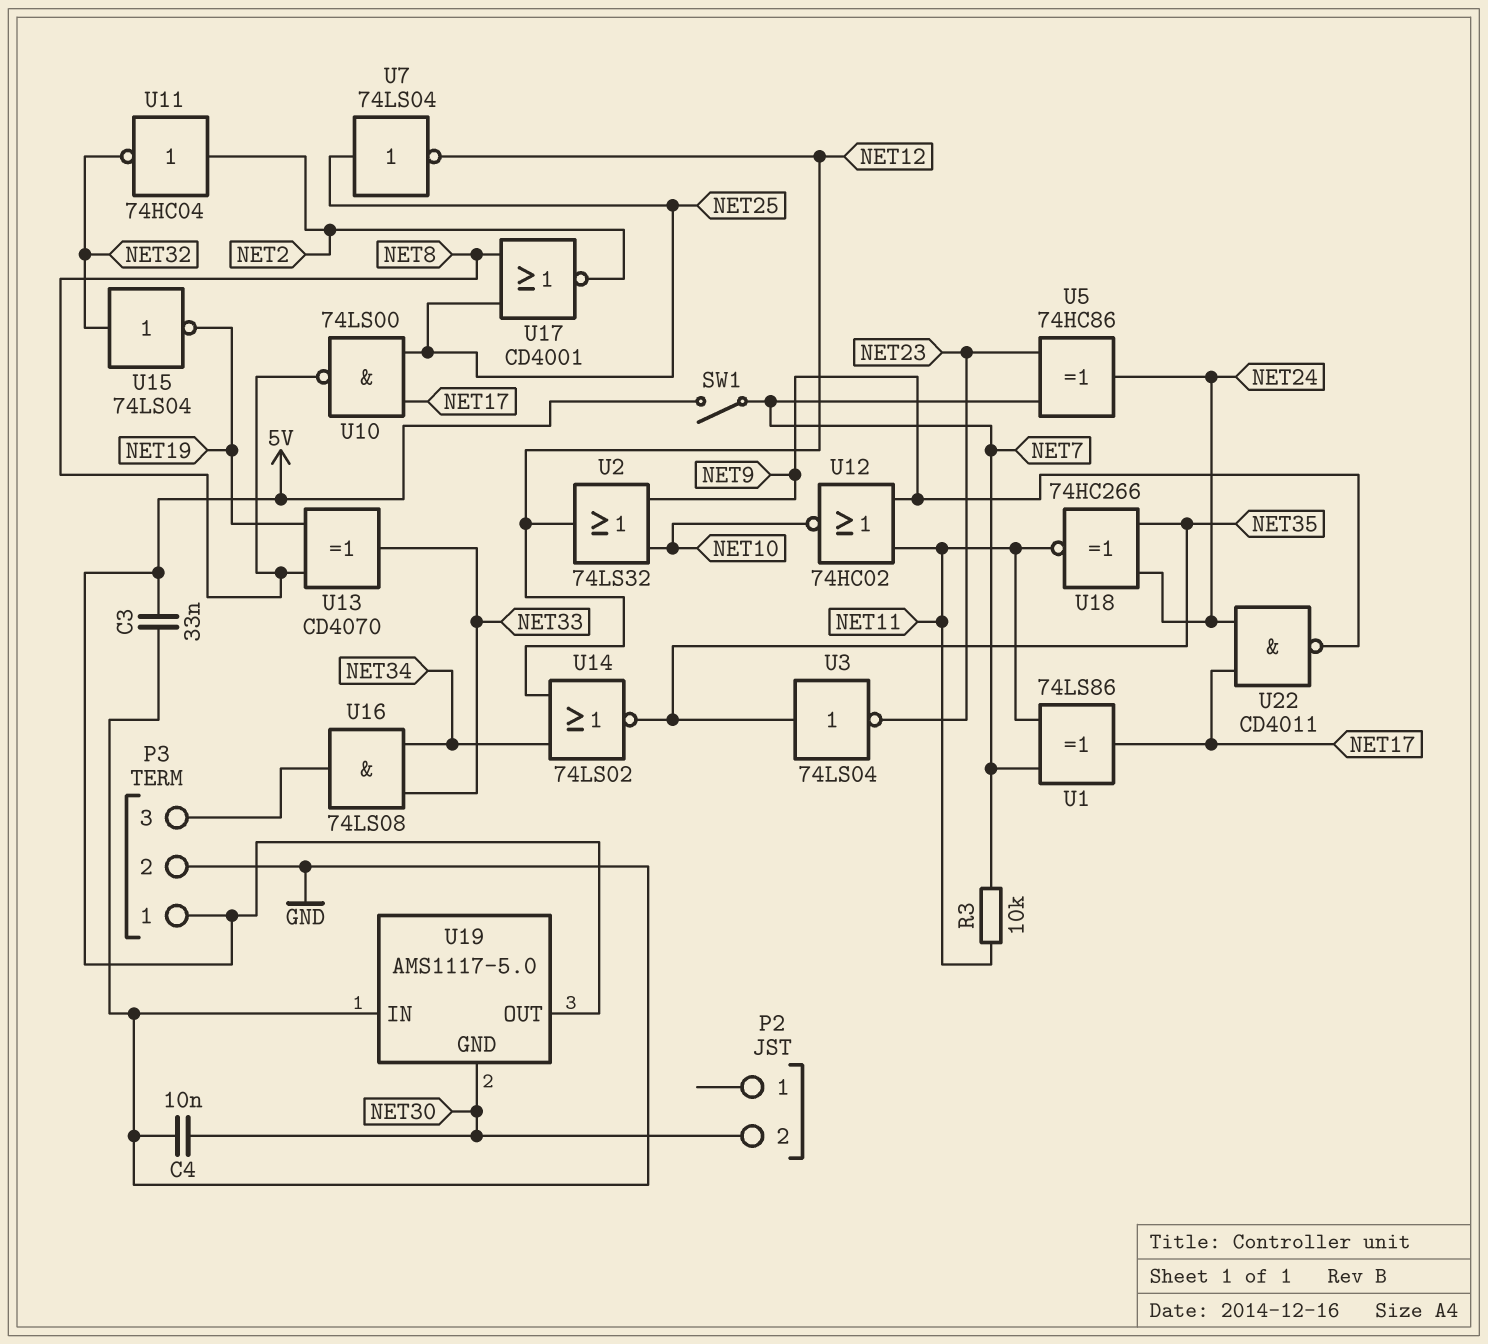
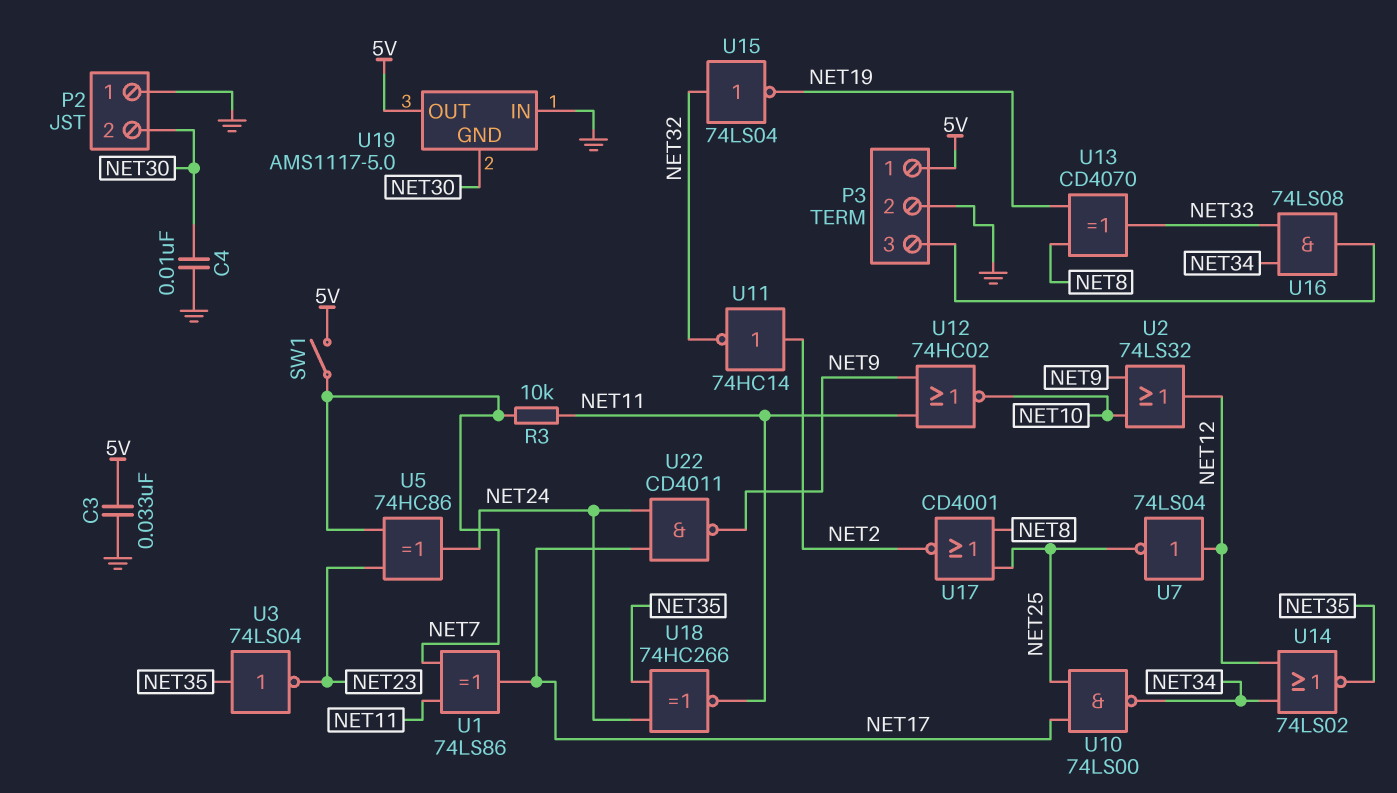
P2 pin 1: none -> GND
U7: NOT 74LS04 (in NET25, out NET12) -> NOT 74LS04 (in NET12, out NET25)
U10: NAND 74LS00 (in NET17, in NET25, out NET8) -> NAND 74LS00 (in NET17, in NET25, out NET34)
U11: NOT 74HC04 (in NET2, out NET32) -> NOT 74HC14 (in NET2, out NET32)

